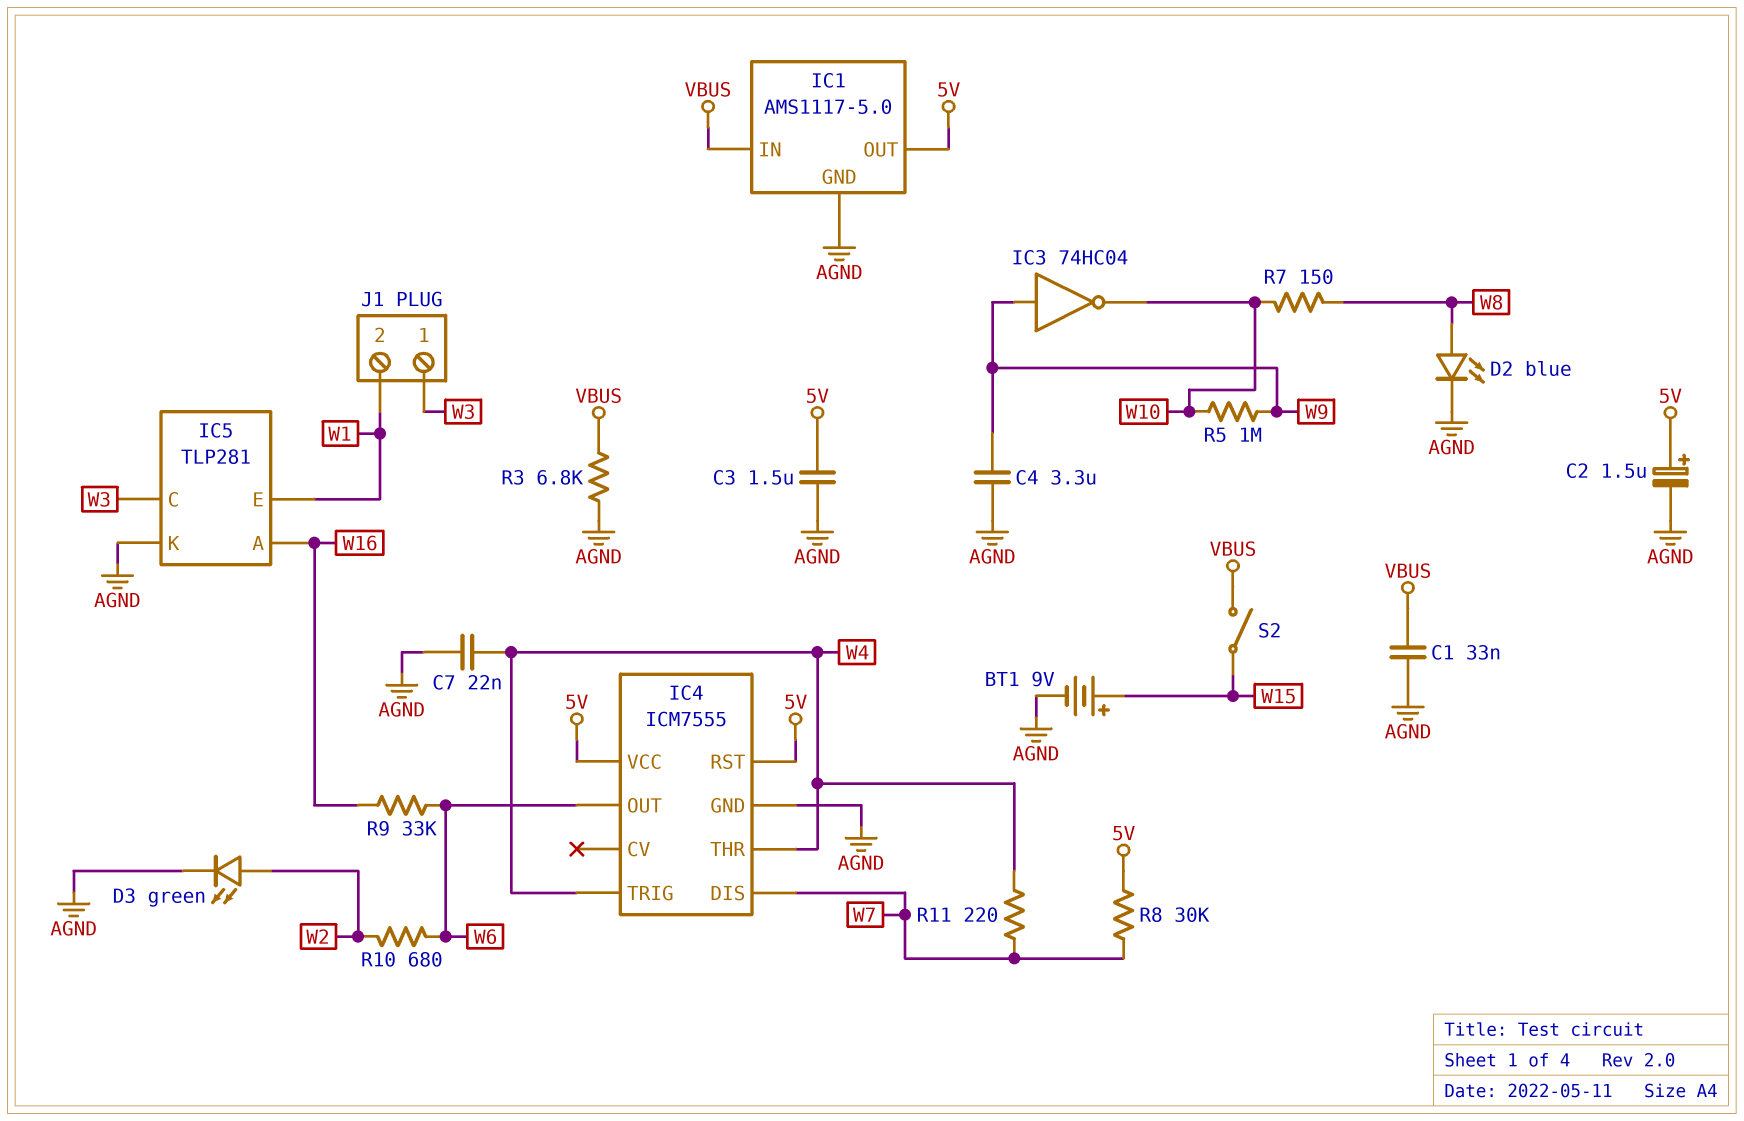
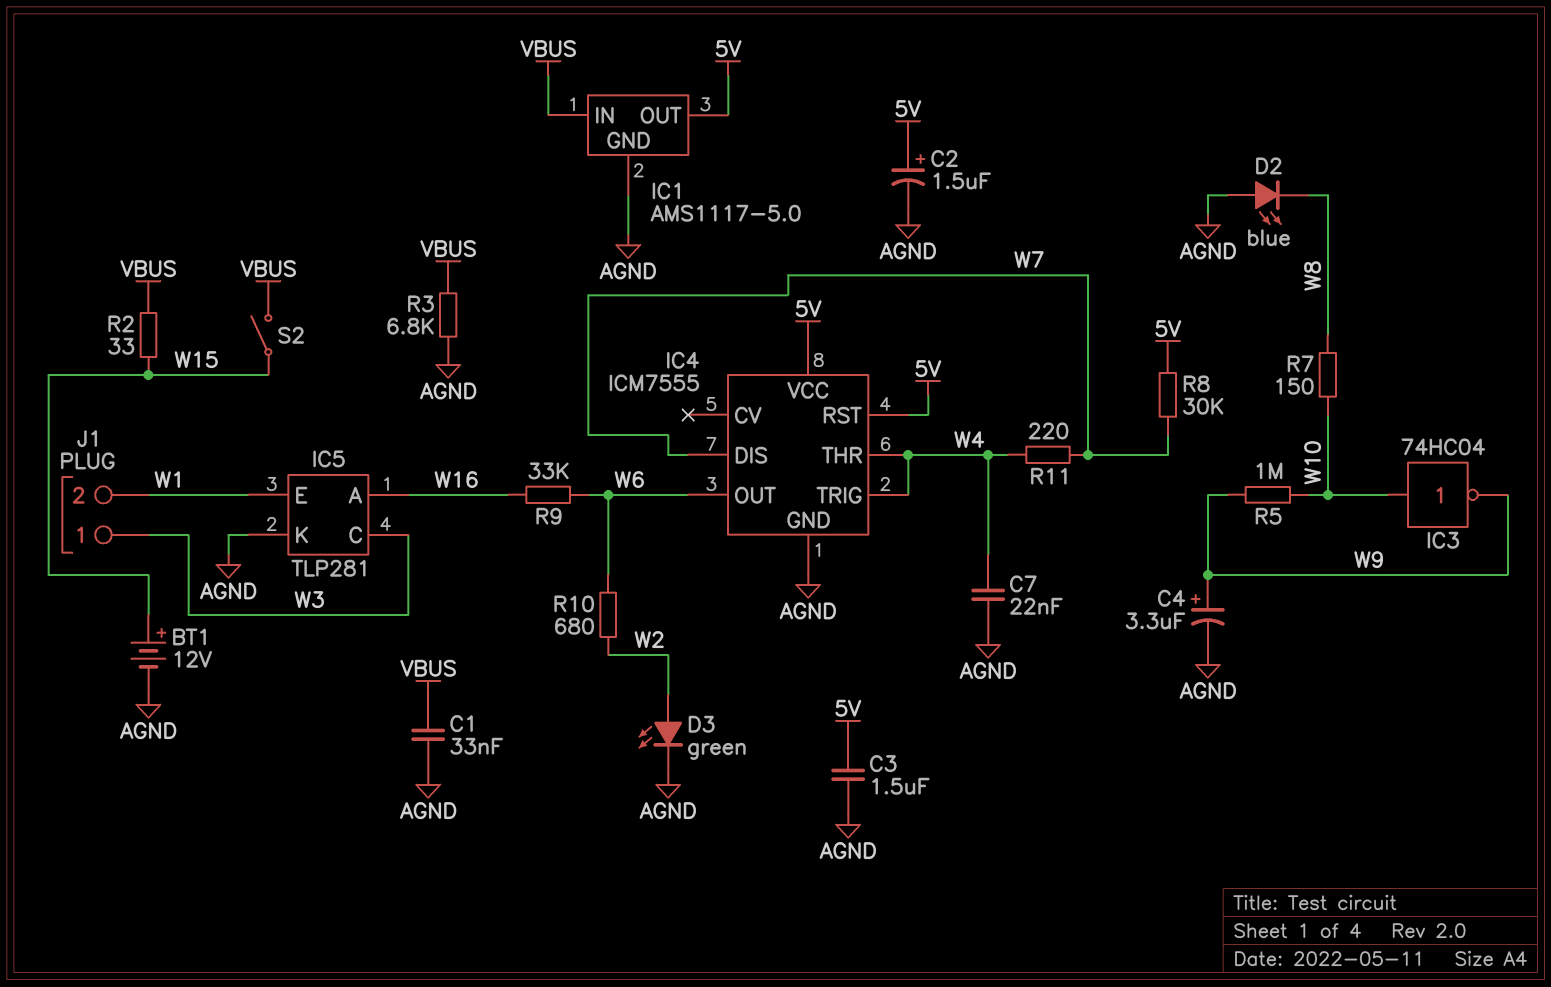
BT1: 9V (plus W15, minus AGND) -> 12V (plus W15, minus AGND)
C4: 3.3uF (AGND, W9) -> 3.3uF (plus W9, minus AGND)
D2: LED blue (A W8, K AGND) -> LED blue (A AGND, K W8)
IC3: NOT 74HC04 (in W9, out W10) -> NOT 74HC04 (in W10, out W9)
R2: none -> 33 (VBUS, W15)

